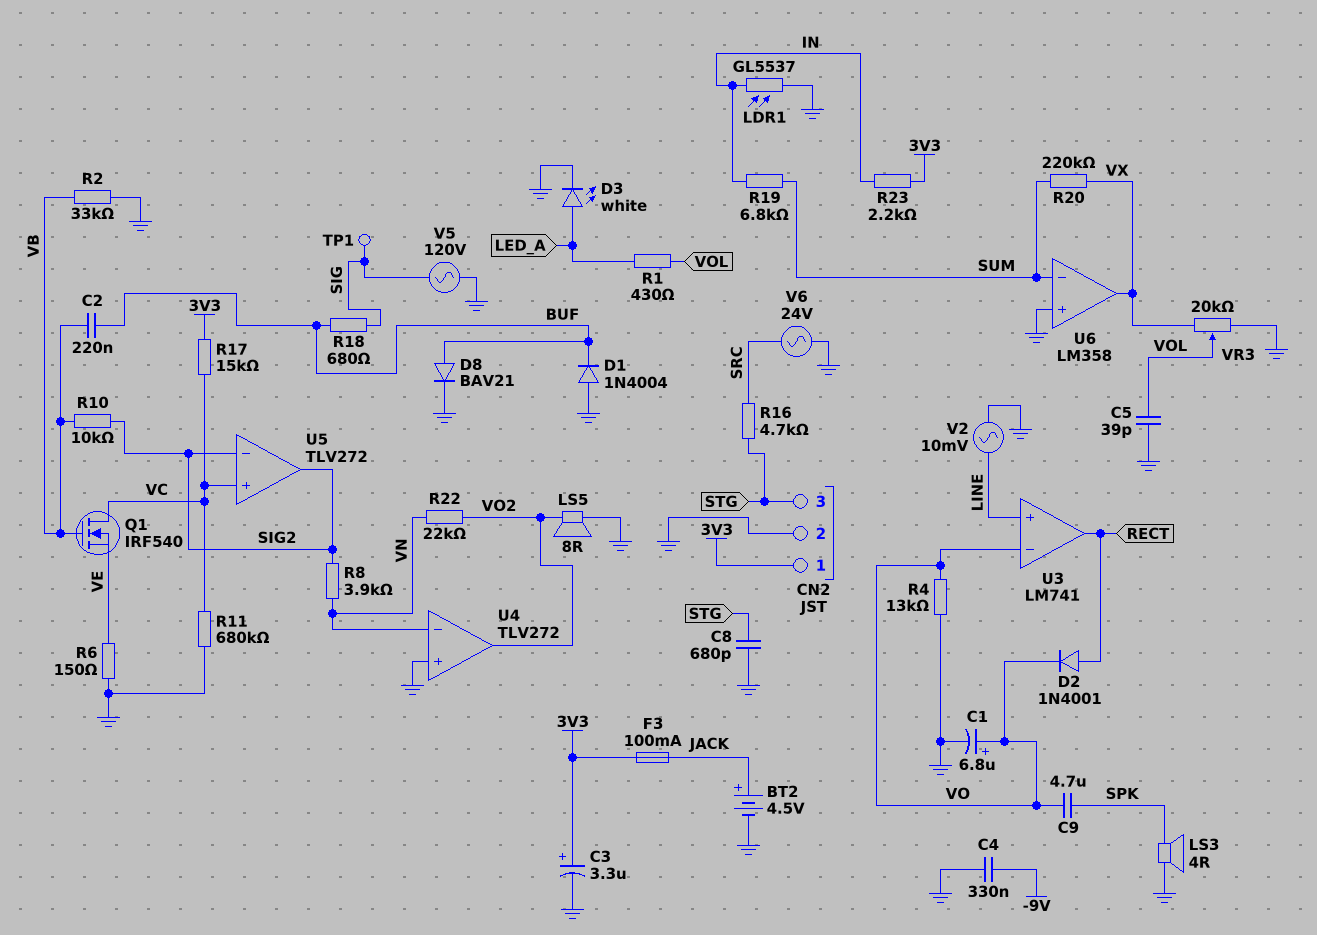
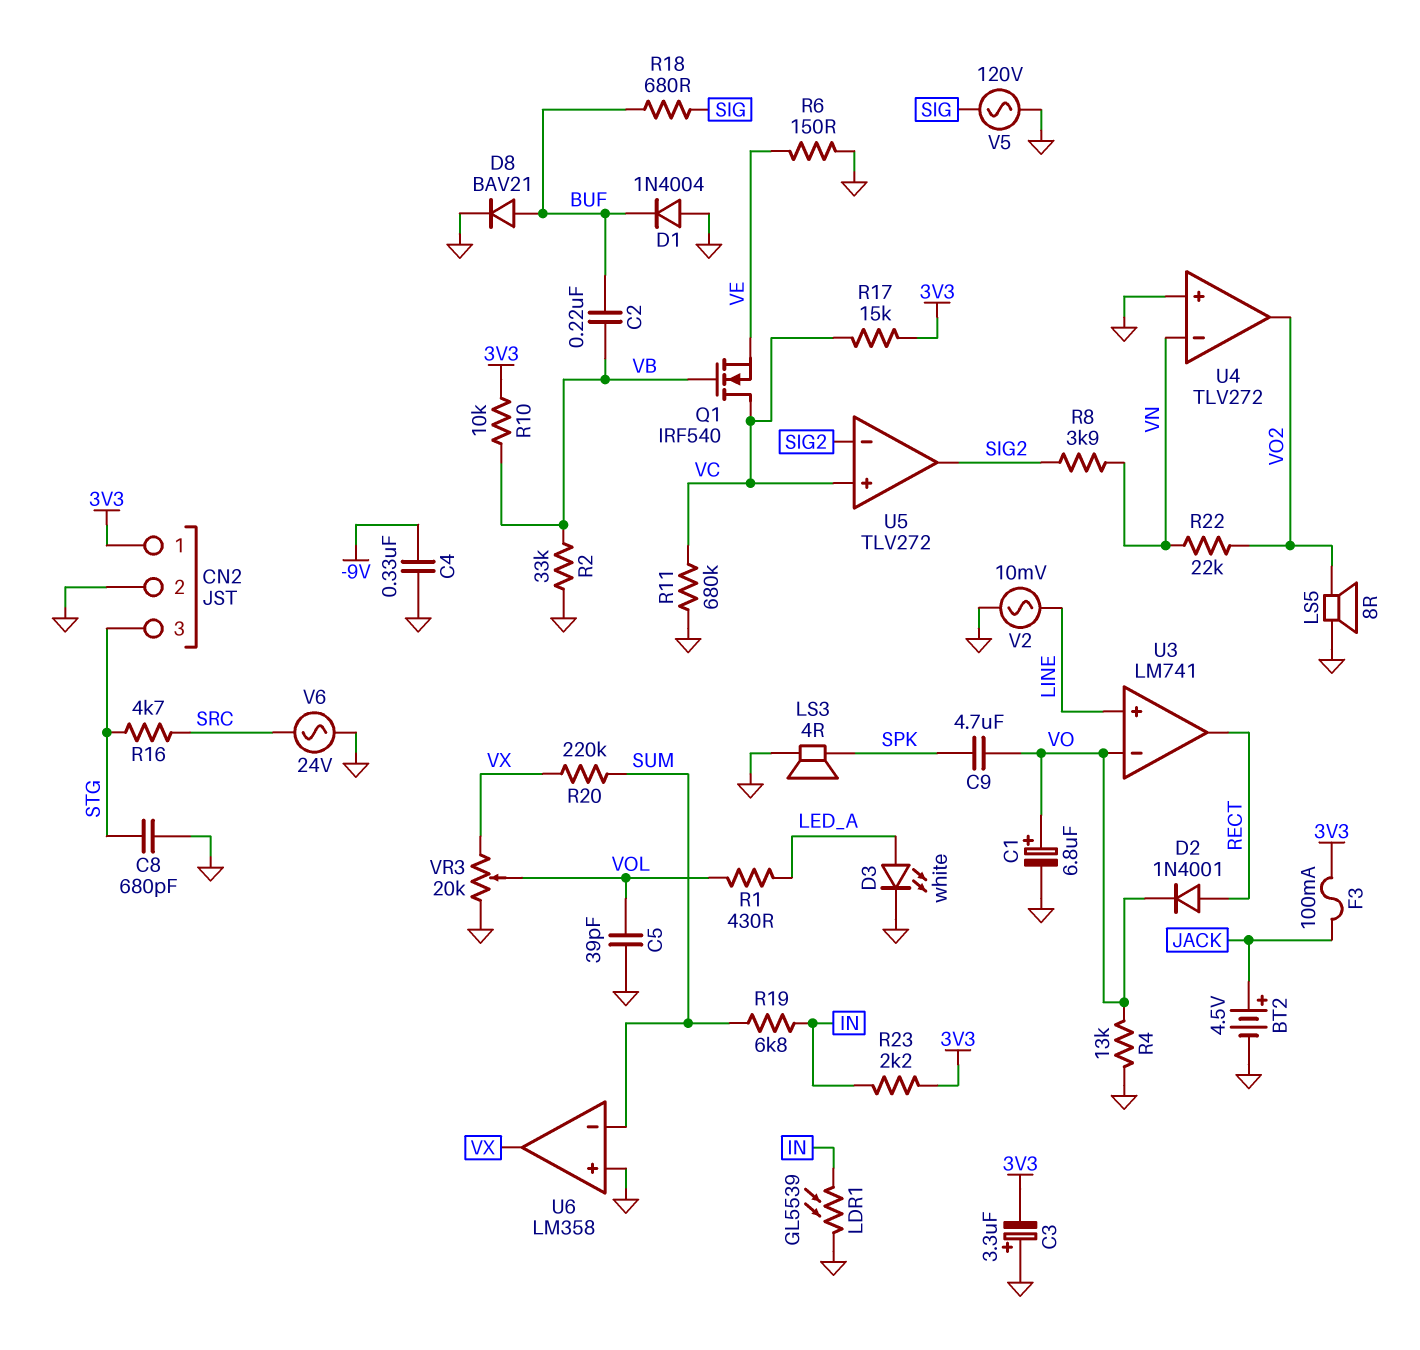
C3: 3.3uF (plus 3V3, minus GND) -> 3.3uF (plus GND, minus 3V3)
LDR1: GL5537 (GND, IN) -> GL5539 (GND, IN)
R10: 10k (SIG2, VB) -> 10k (3V3, VB)
TP1: test point (SIG) -> none

